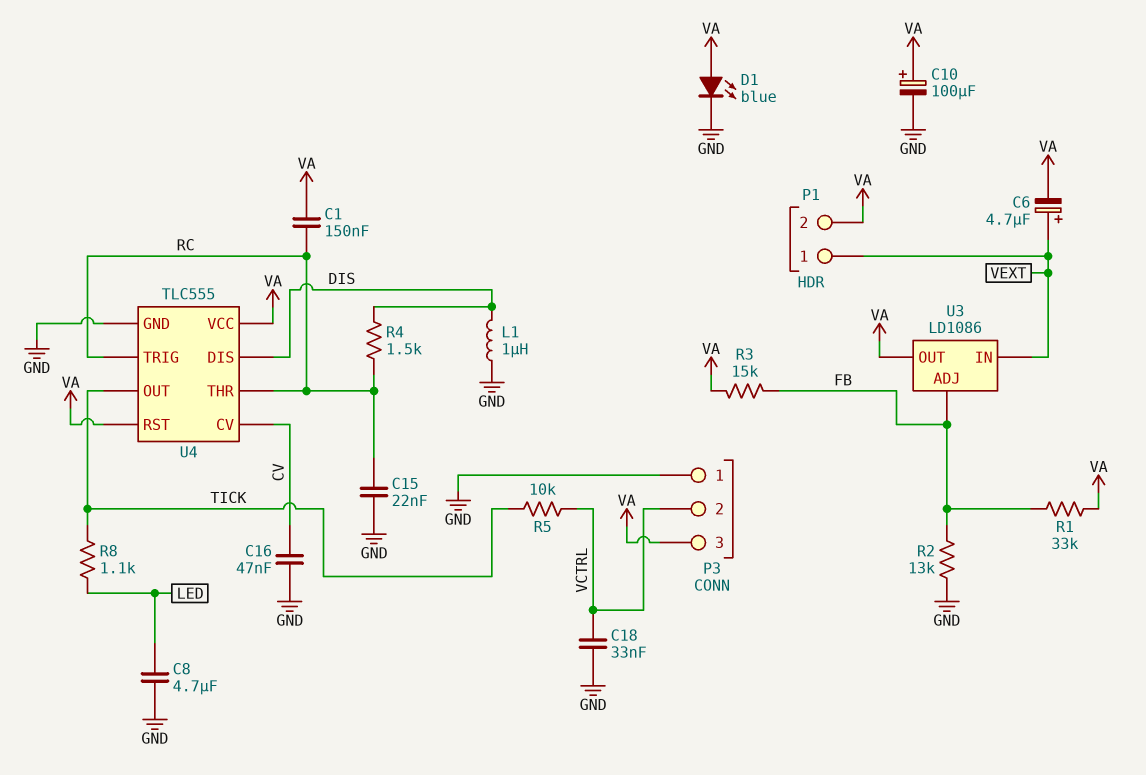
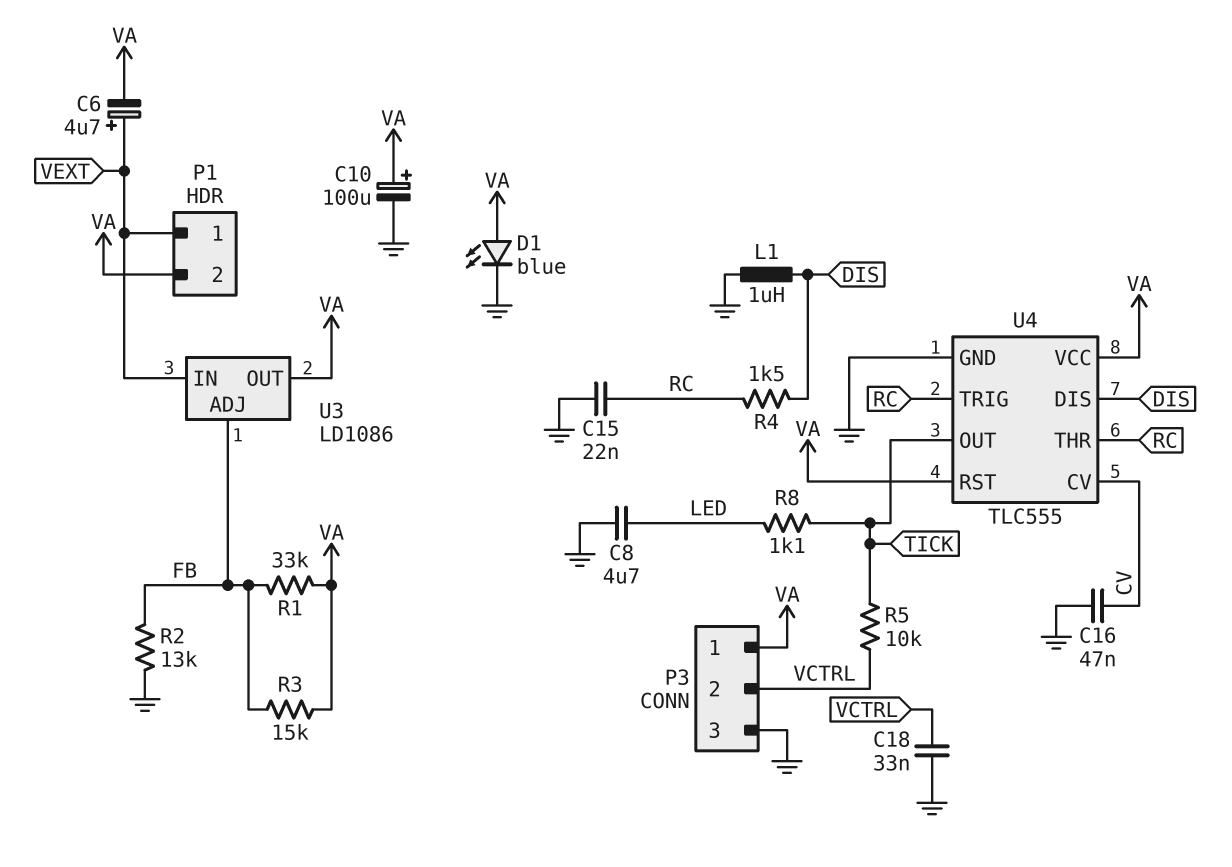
C1: 150nF (RC, VA) -> none
P3 pin 1: GND -> VA
P3 pin 3: VA -> GND

